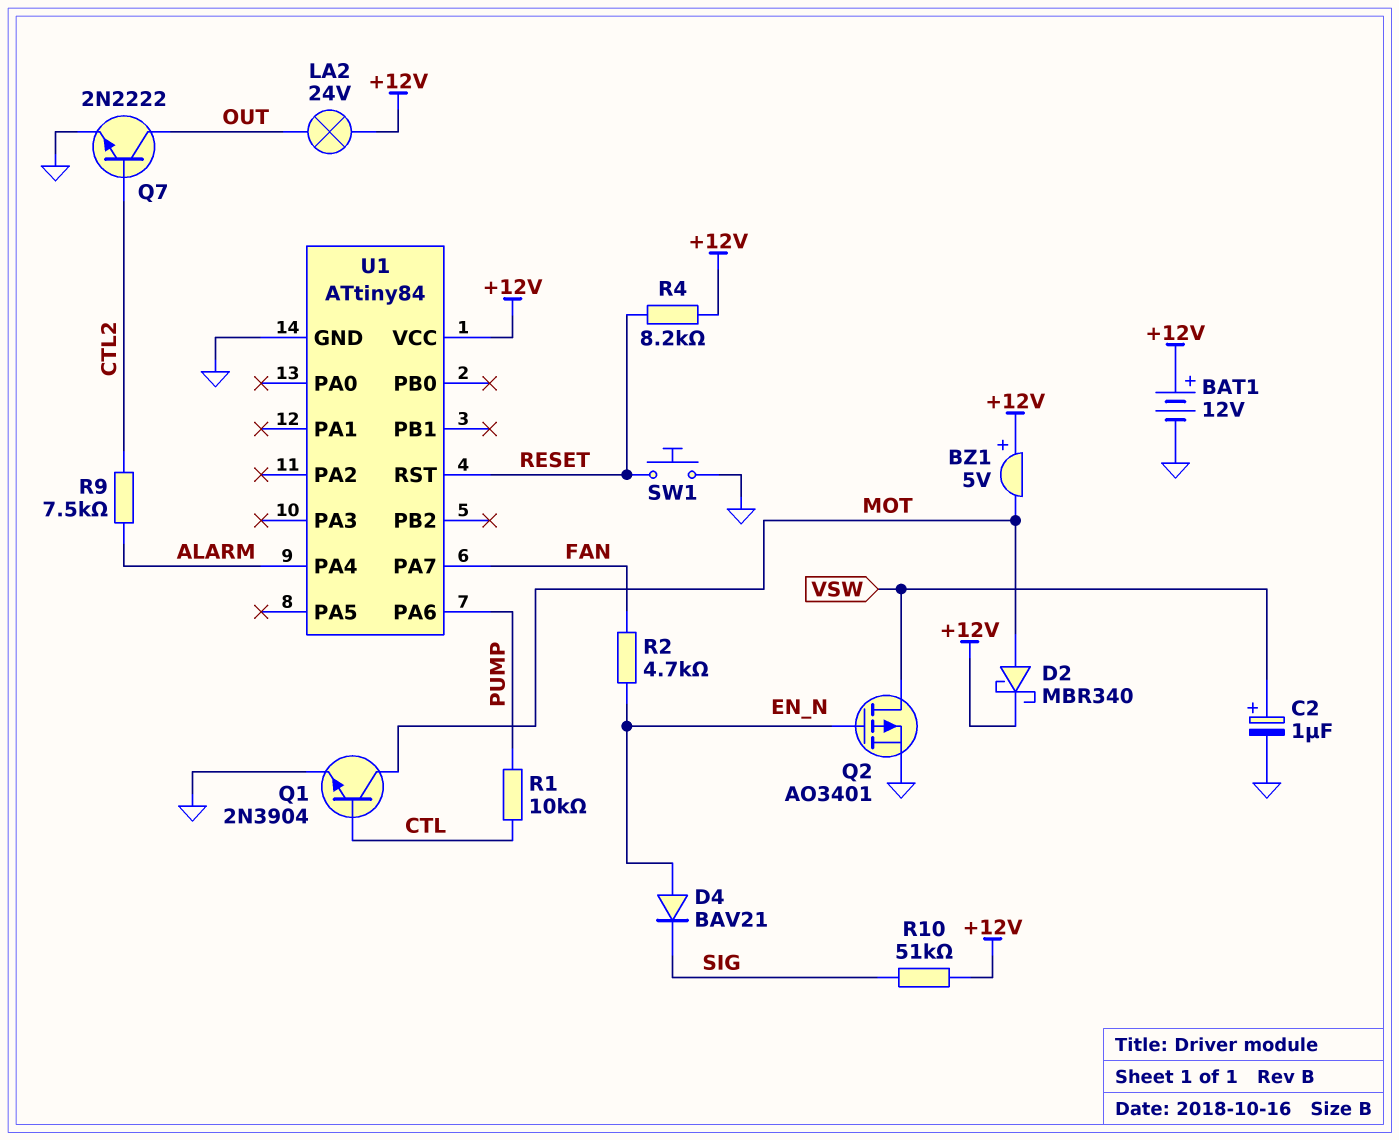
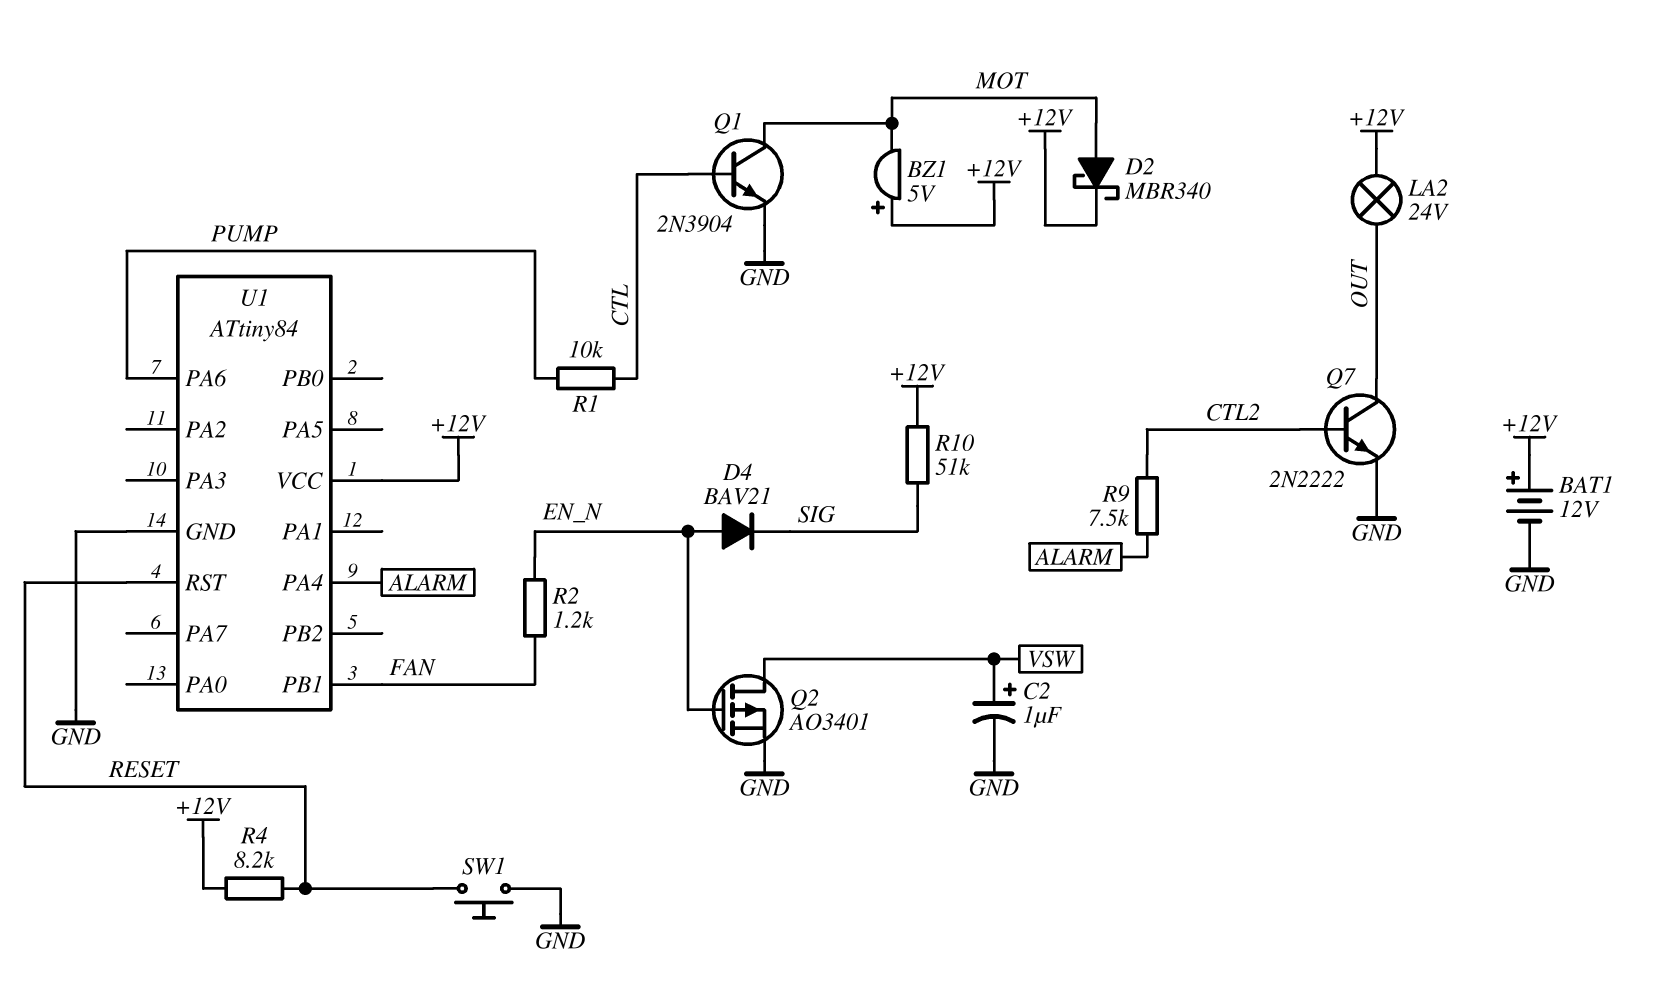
R2: 4.7k (EN_N, FAN) -> 1.2k (EN_N, FAN)
U1 pin PA7: FAN -> none
U1 pin PB1: none -> FAN

